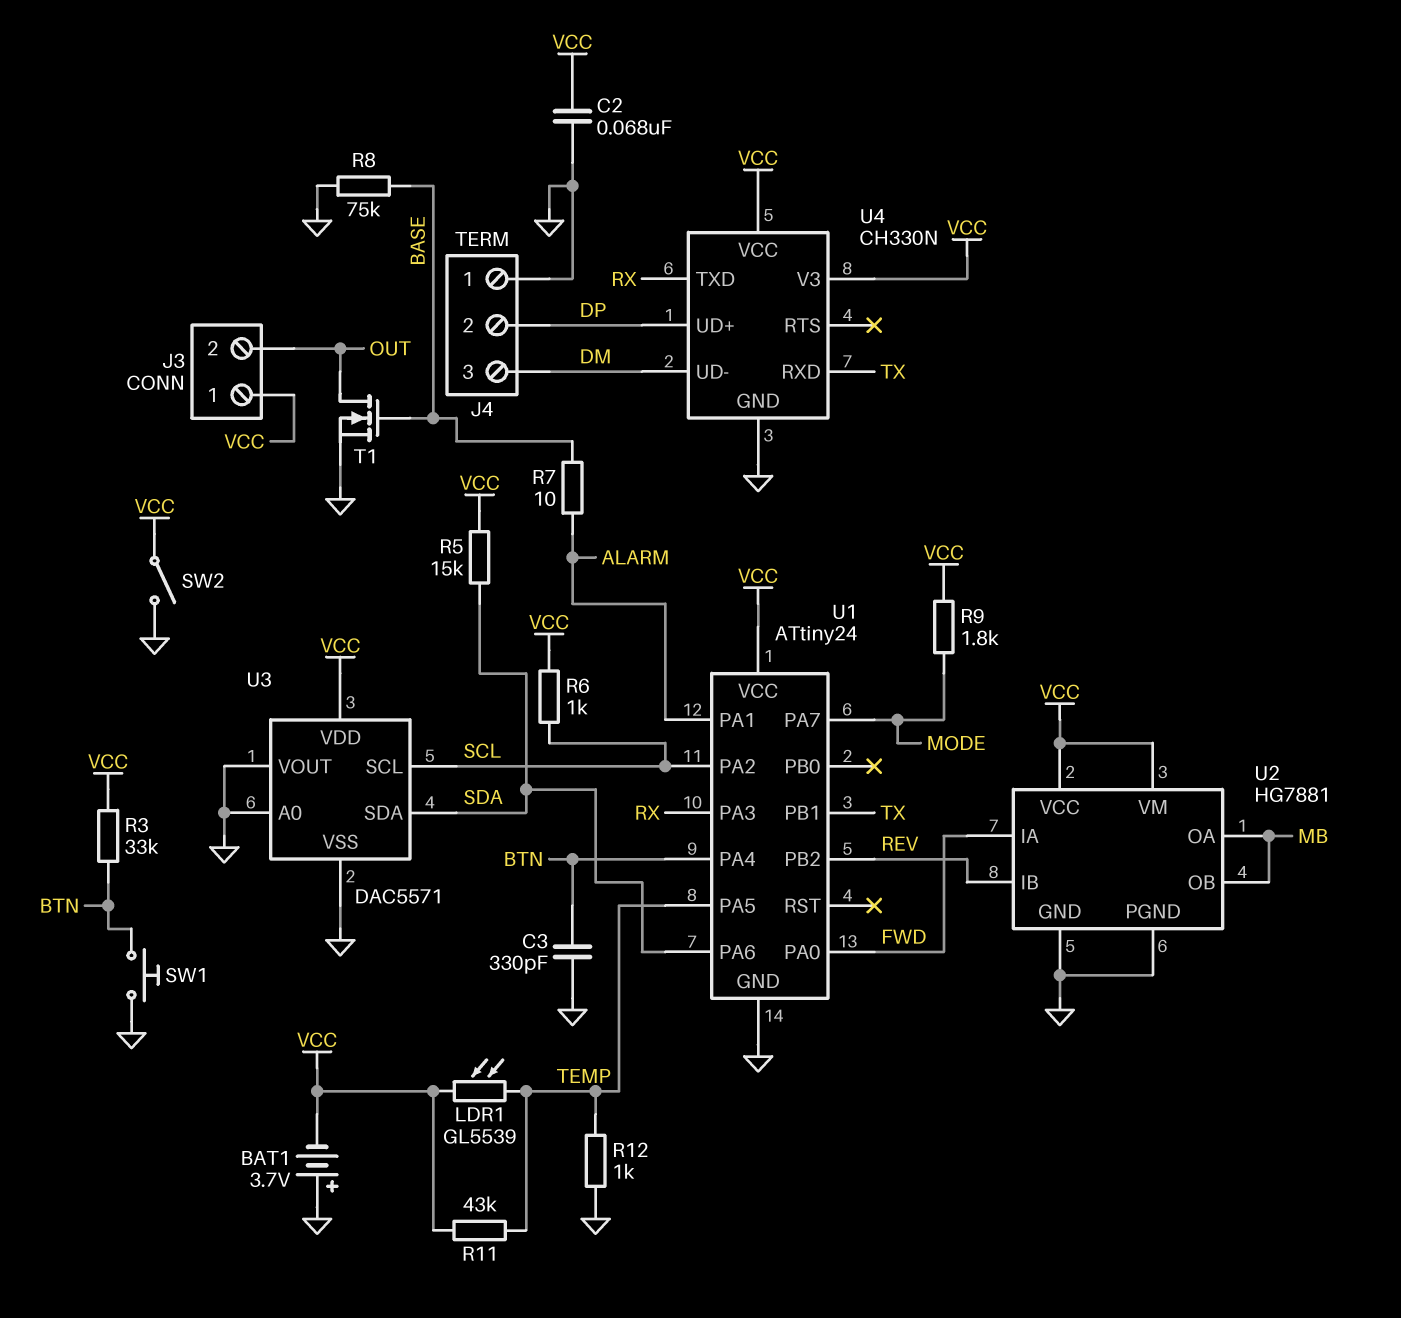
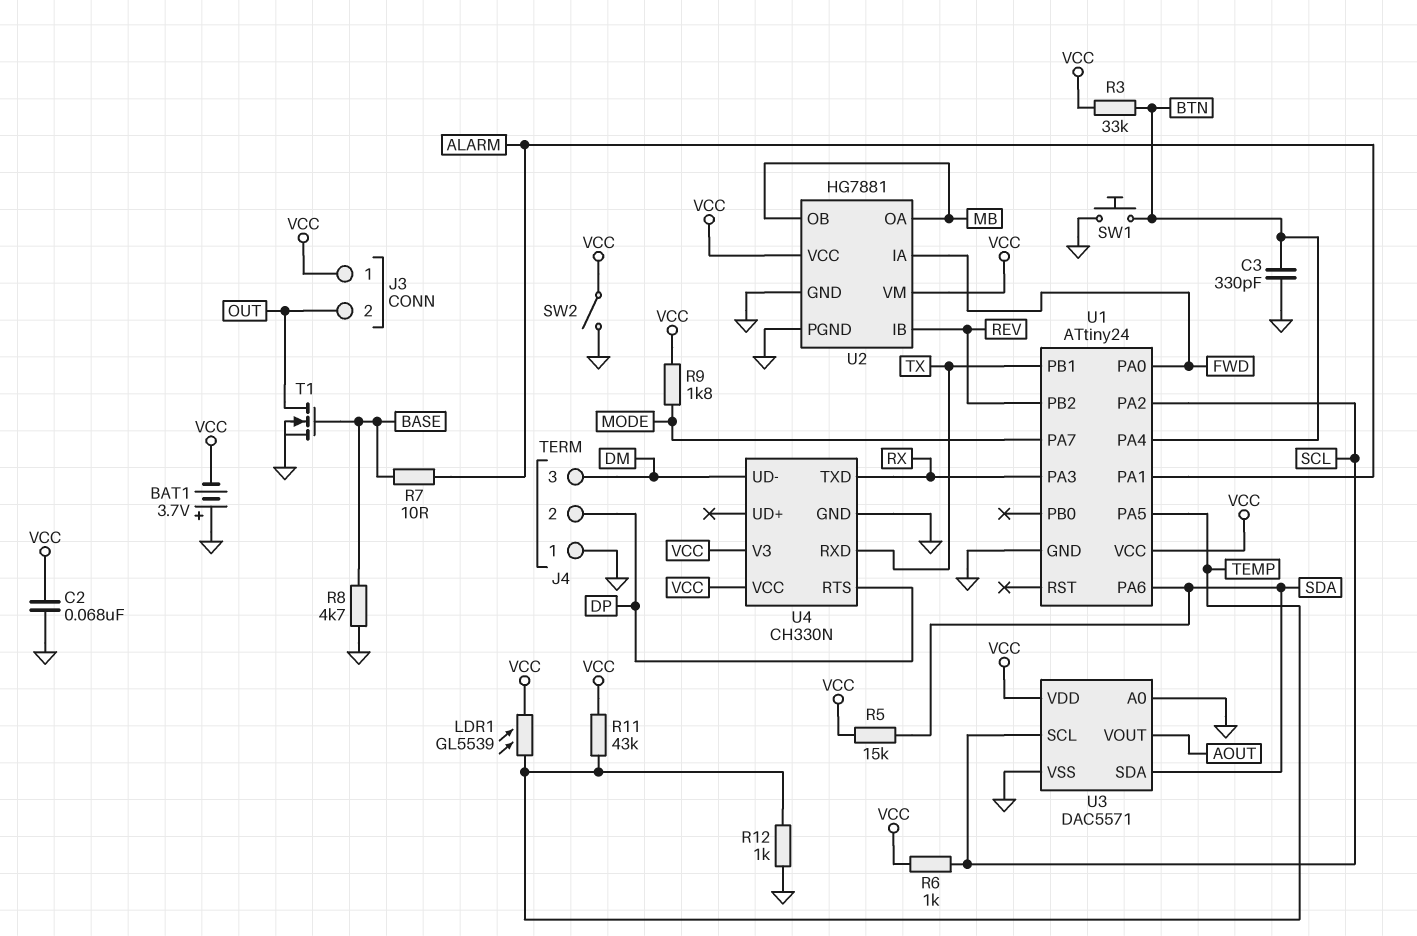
R8: 75k (BASE, GND) -> 4.7k (BASE, GND)
U3 pin VOUT: GND -> AOUT
U4 pin RTS: none -> DP
U4 pin UD+: DP -> none

